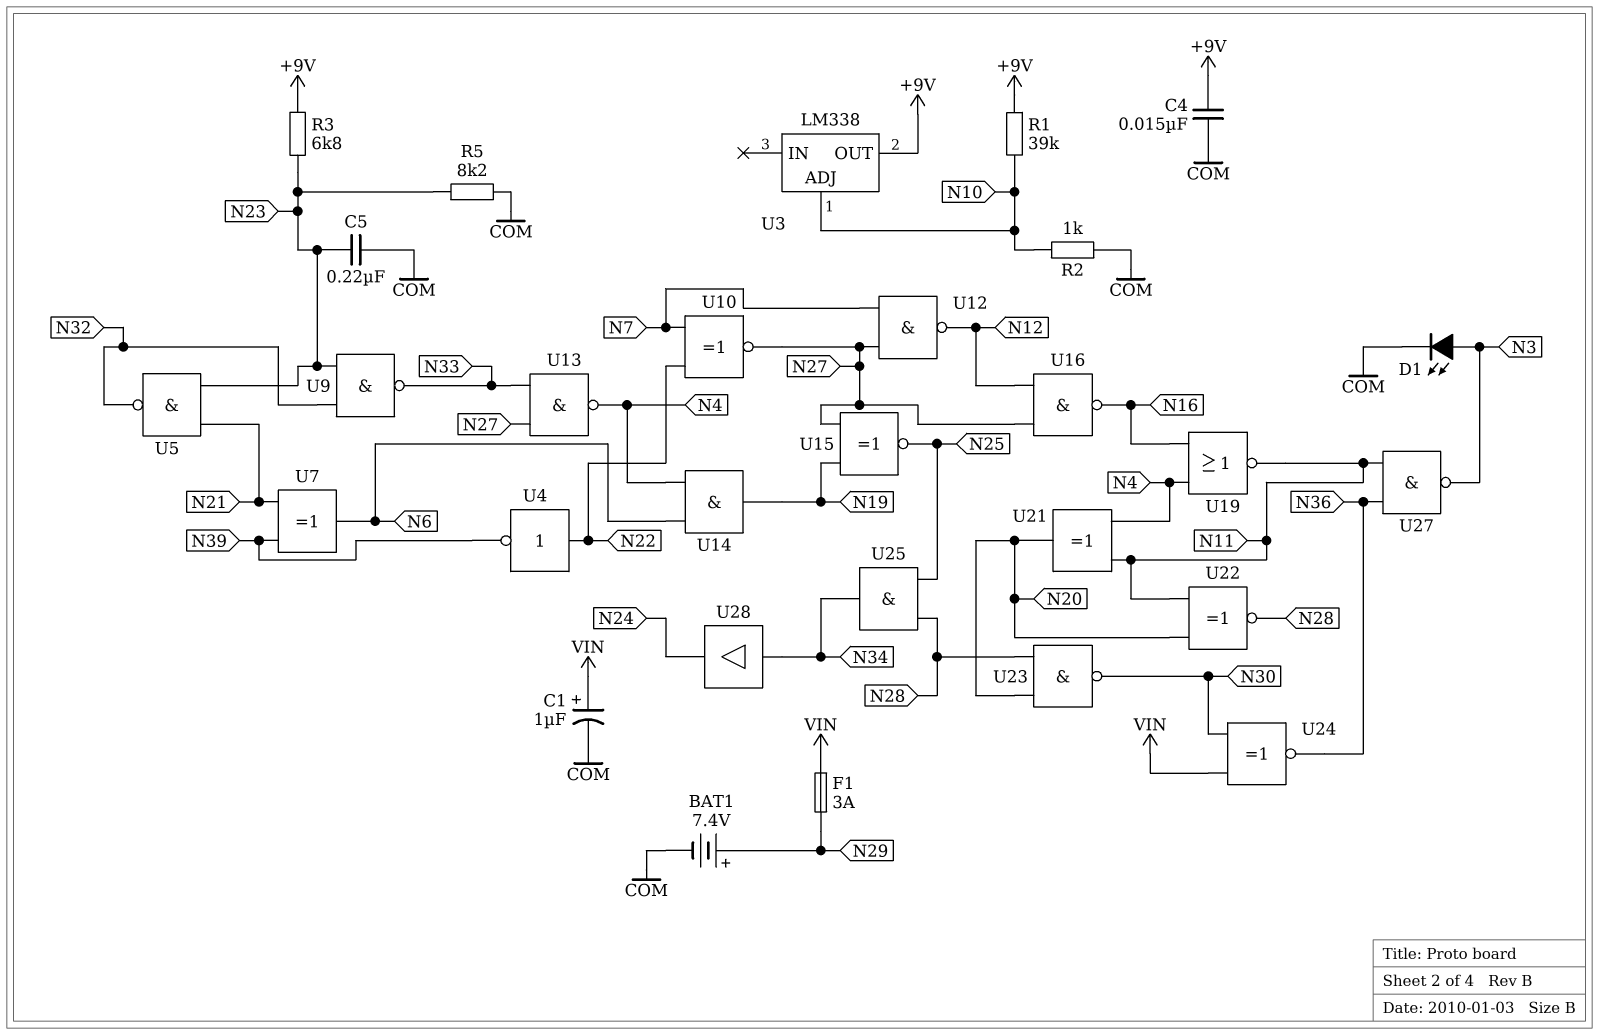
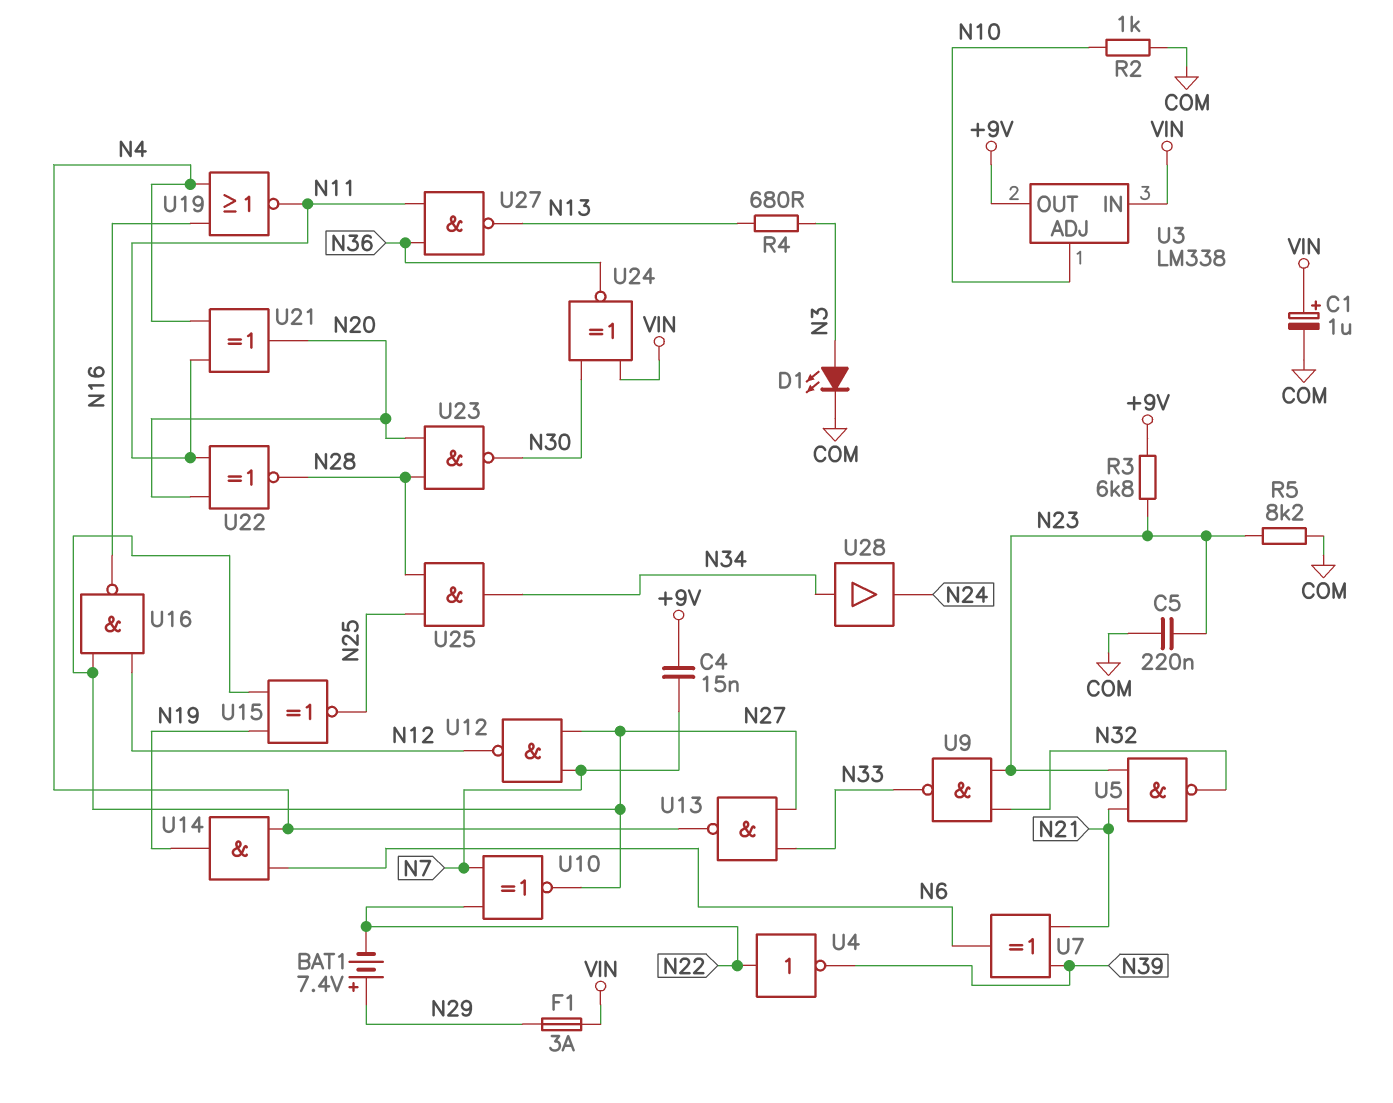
BAT1: 7.4V (plus N29, minus COM) -> 7.4V (plus N29, minus N22)
C4: 15nF (+9V, COM) -> 15nF (+9V, N7)
R1: 39k (+9V, N10) -> none
R4: none -> 680 (N3, N13)
U3 pin IN: none -> VIN
U27: NAND (in N11, in N36, out N3) -> NAND (in N11, in N36, out N13)

